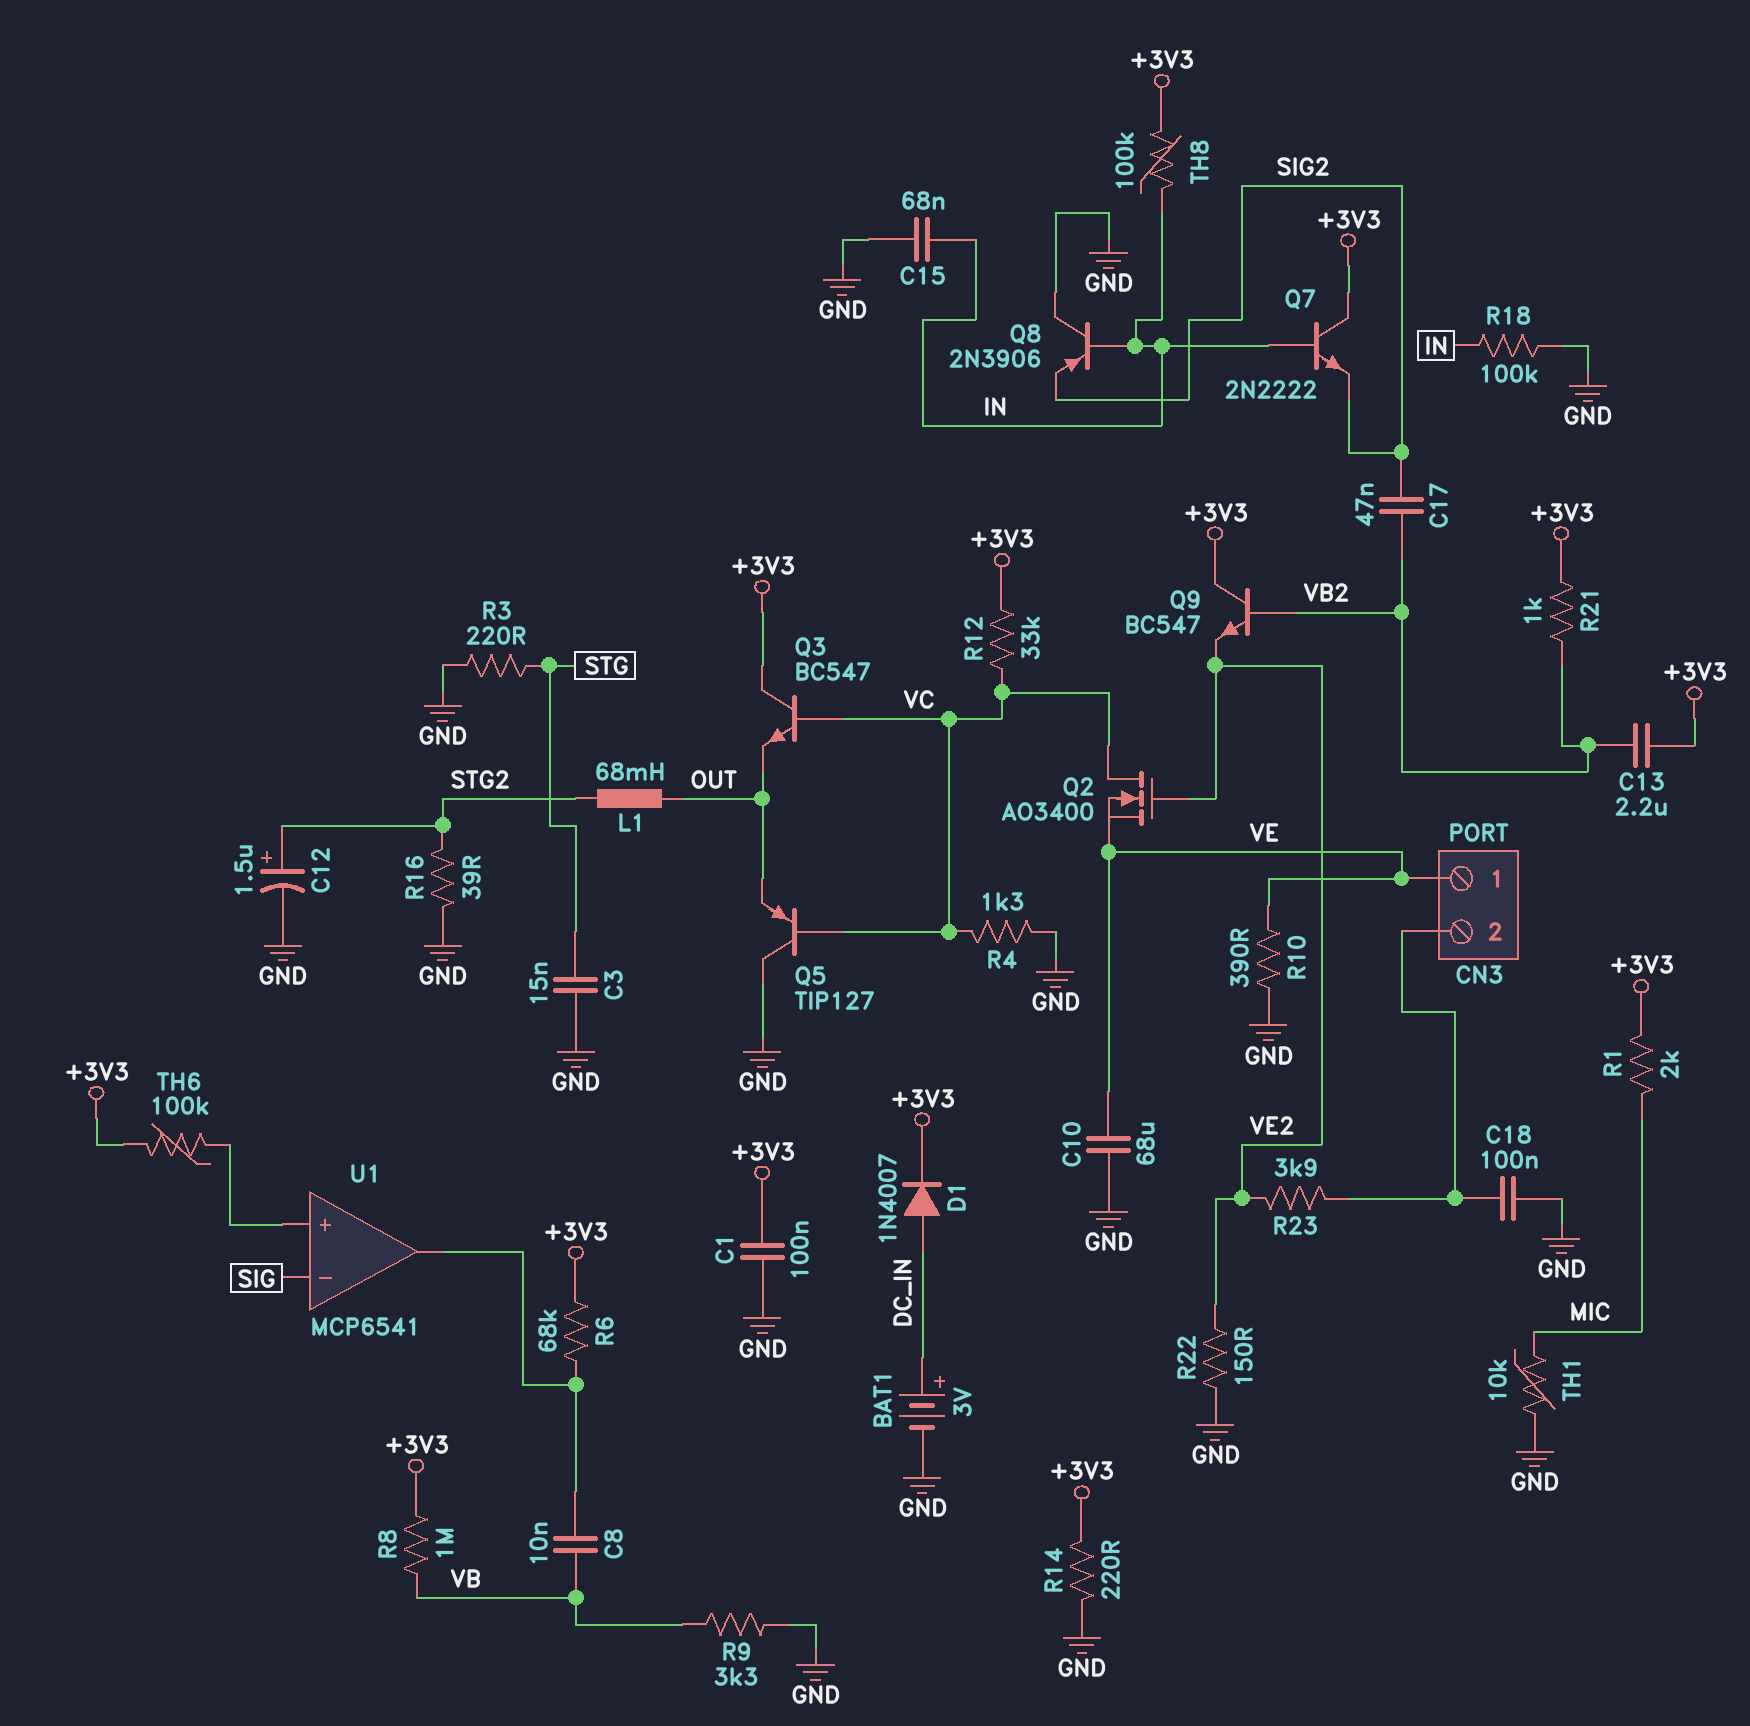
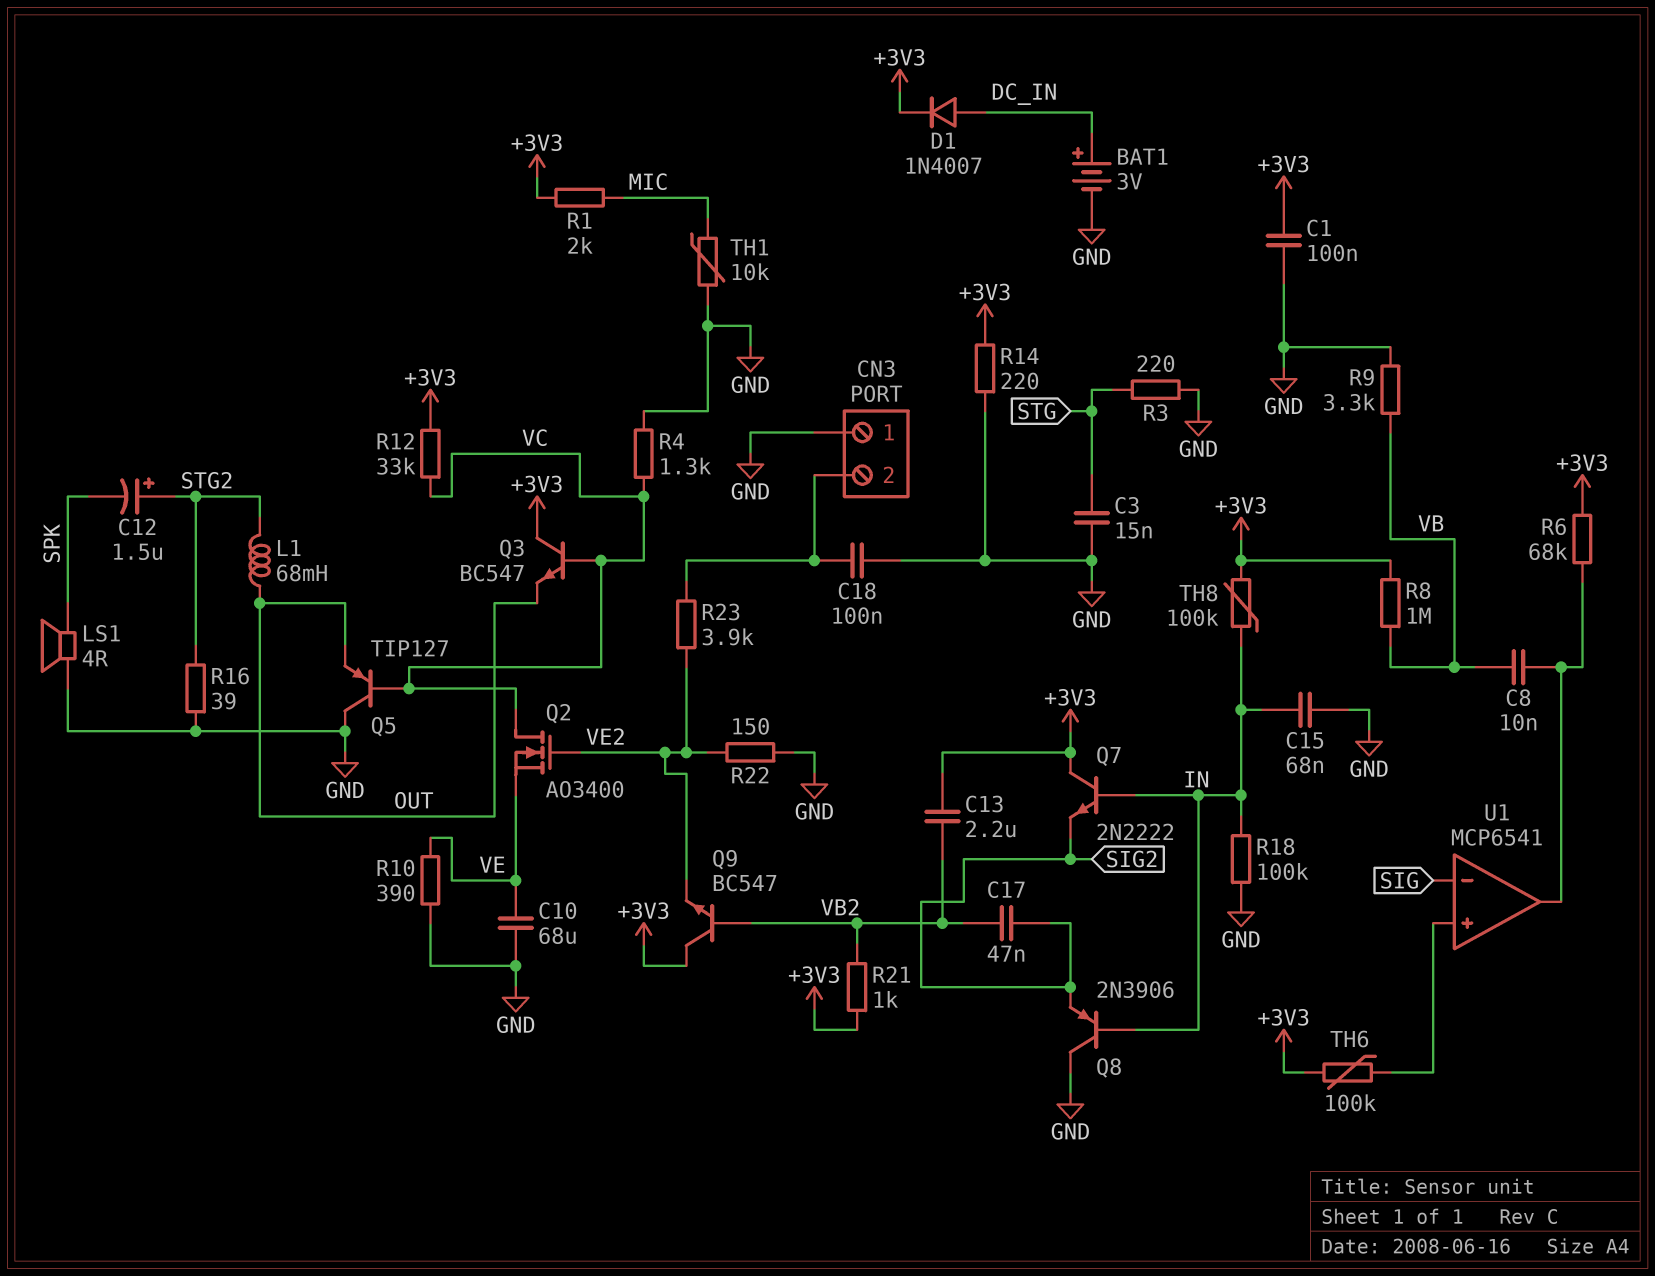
C12: 1.5uF (plus STG2, minus GND) -> 1.5uF (plus STG2, minus SPK)
CN3 pin 1: VE -> GND
LS1: none -> speaker 4R (GND, SPK)

